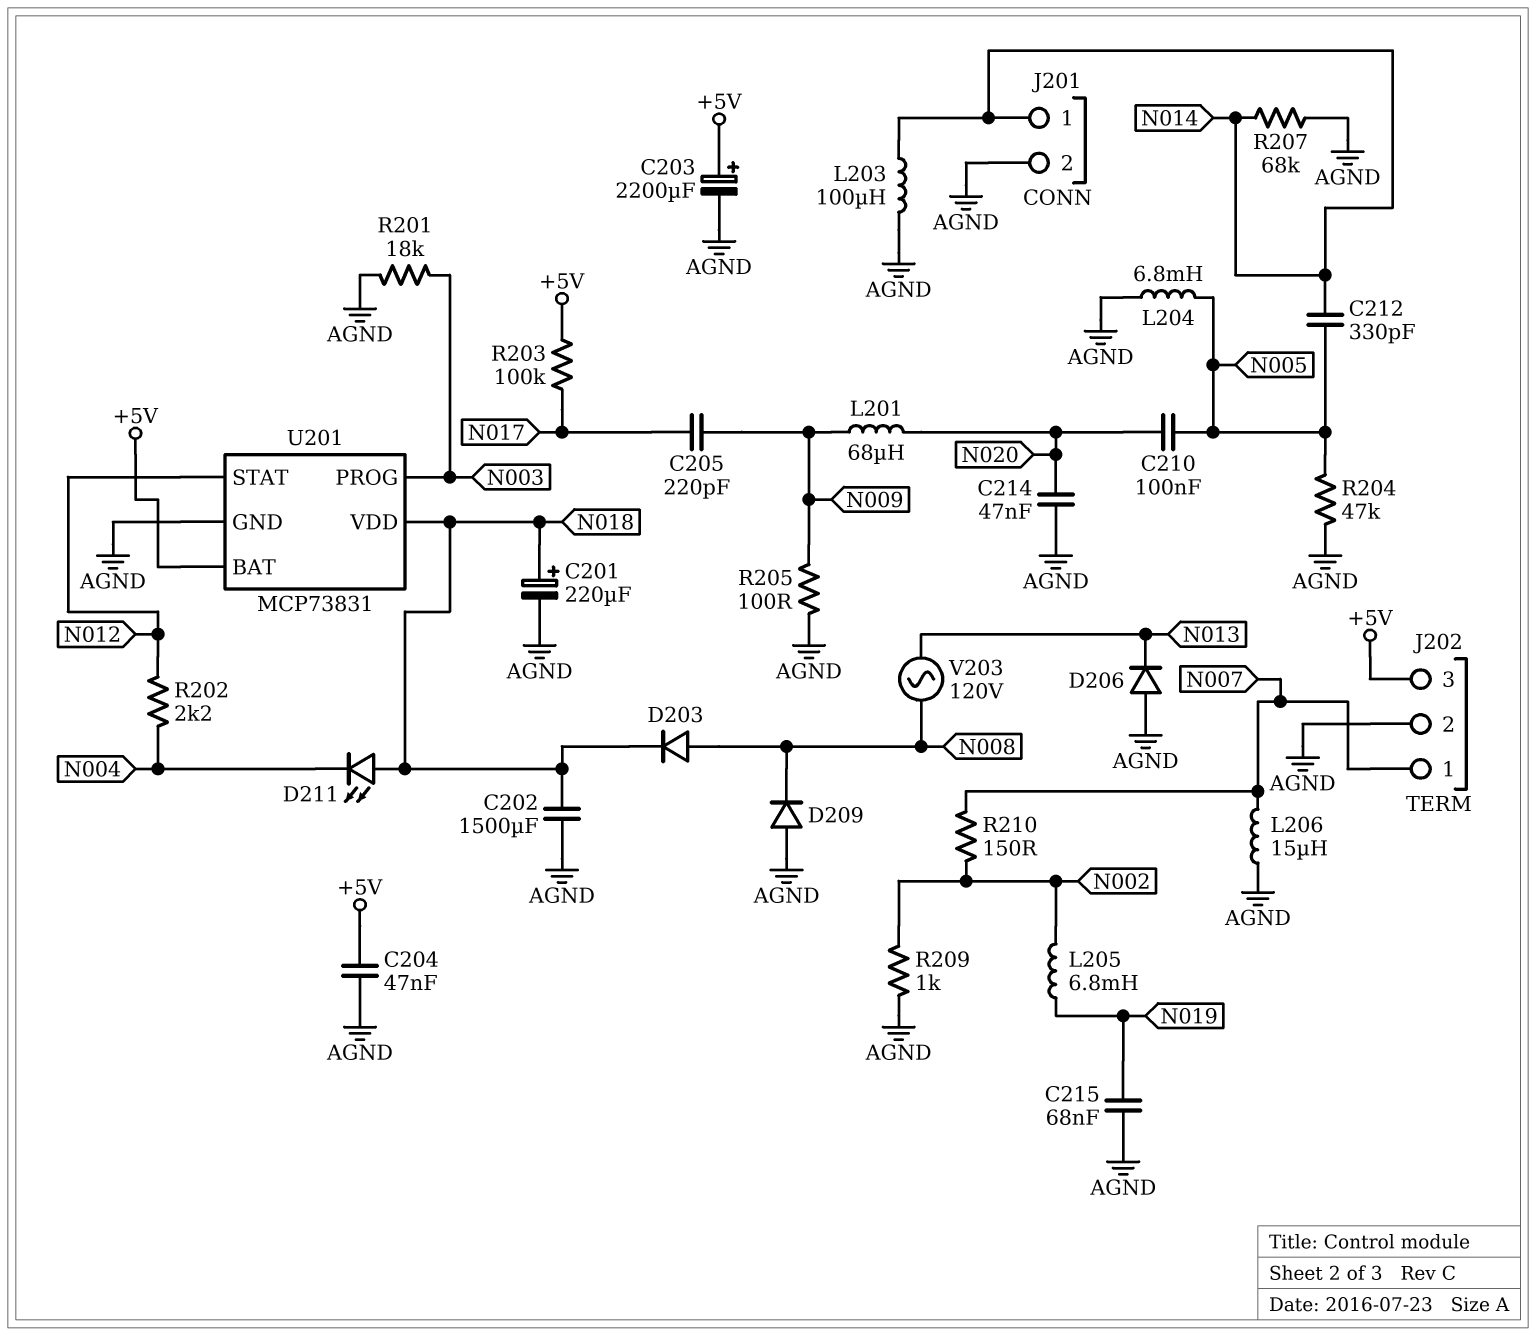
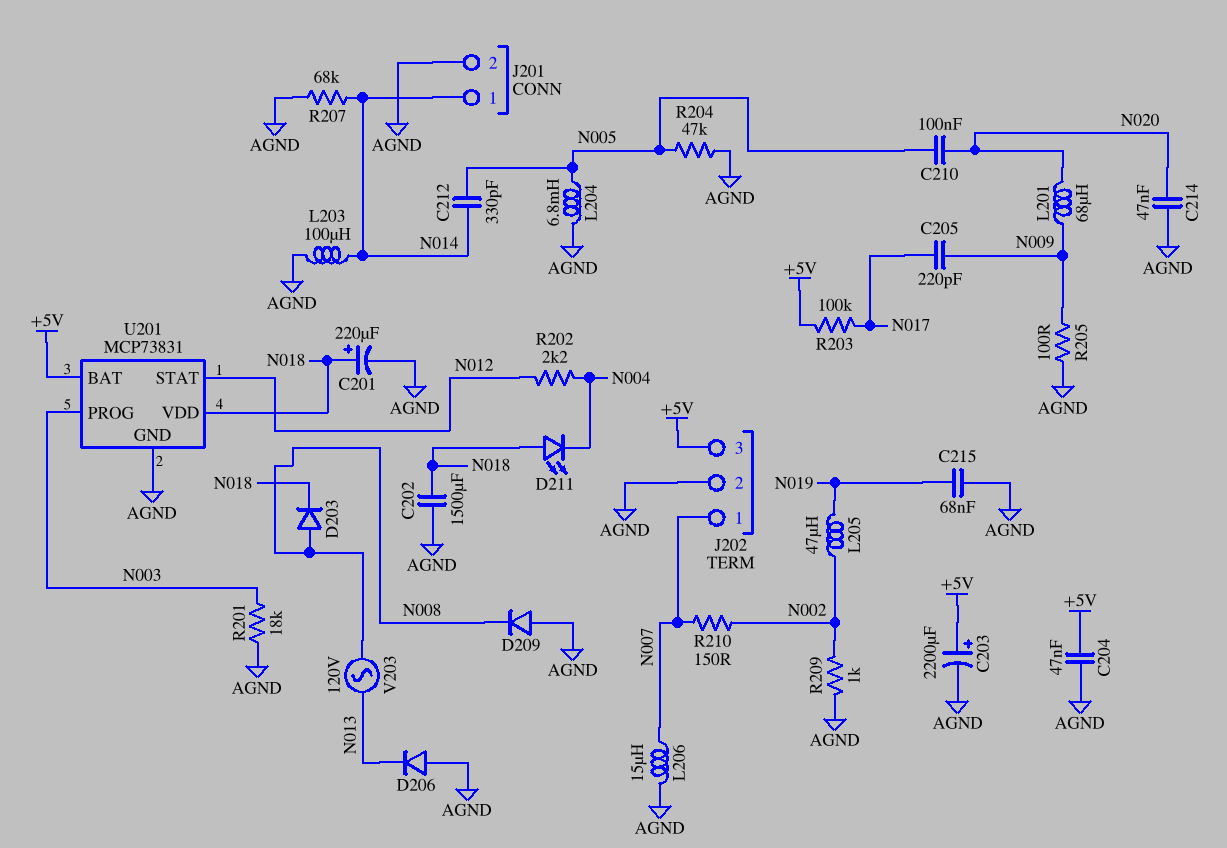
L205: 6.8mH (N002, N019) -> 47uH (N002, N019)

